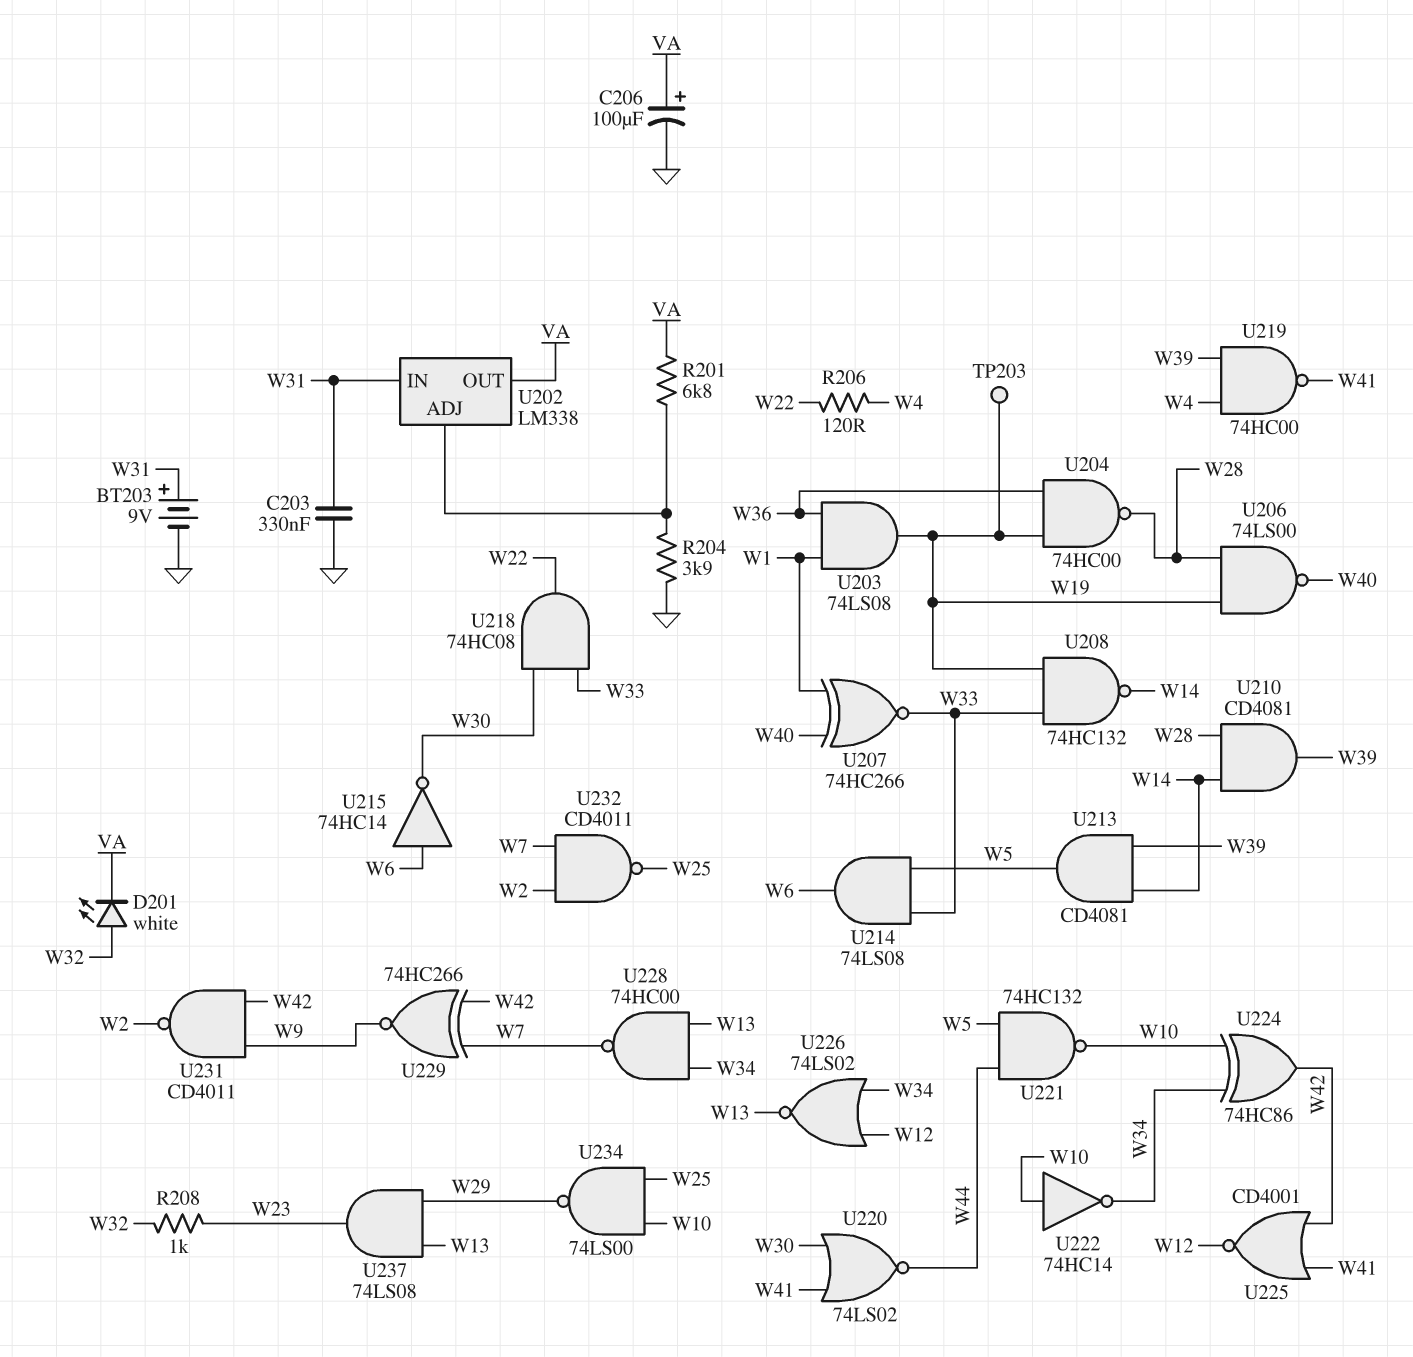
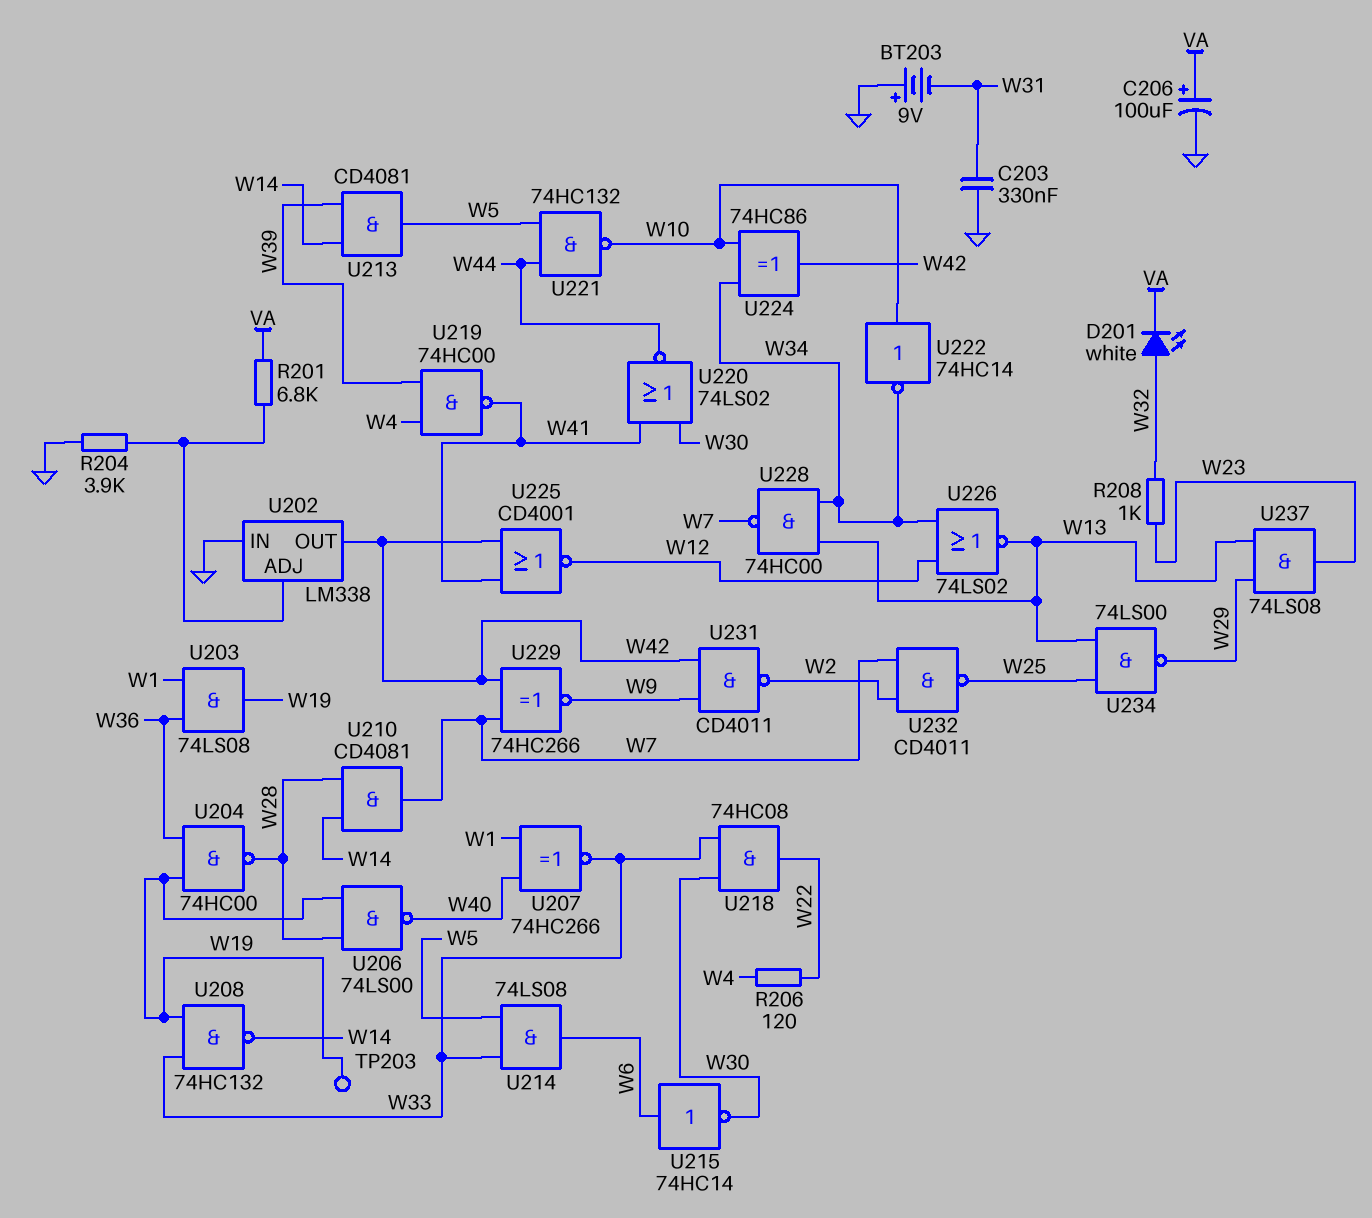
BT203: 9V (plus W31, minus GND) -> 9V (plus GND, minus W31)
U202 pin IN: W31 -> GND
U202 pin OUT: VA -> W42
U210: AND CD4081 (in W14, in W28, out W39) -> AND CD4081 (in W14, in W28, out W7)
U234: NAND 74LS00 (in W10, in W25, out W29) -> NAND 74LS00 (in W13, in W25, out W29)

